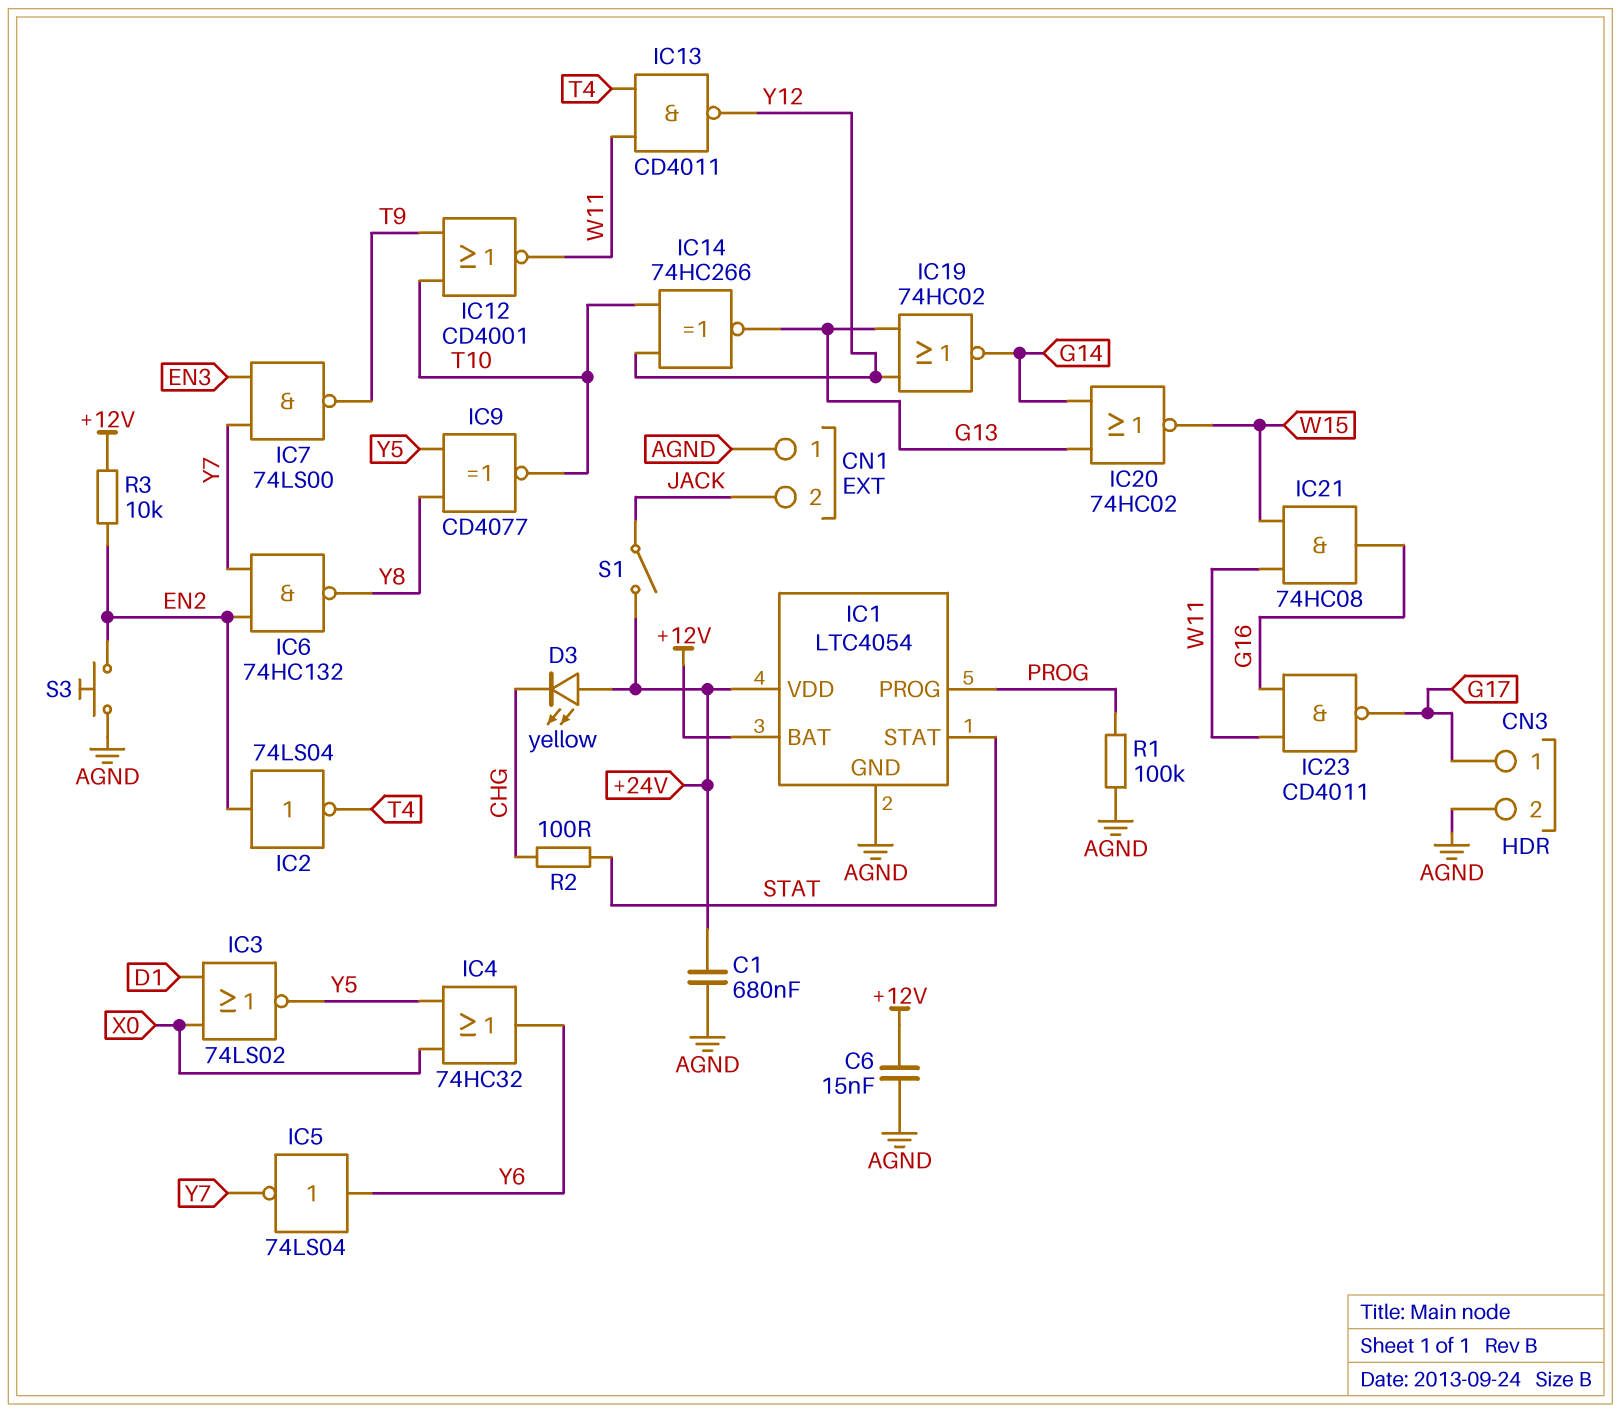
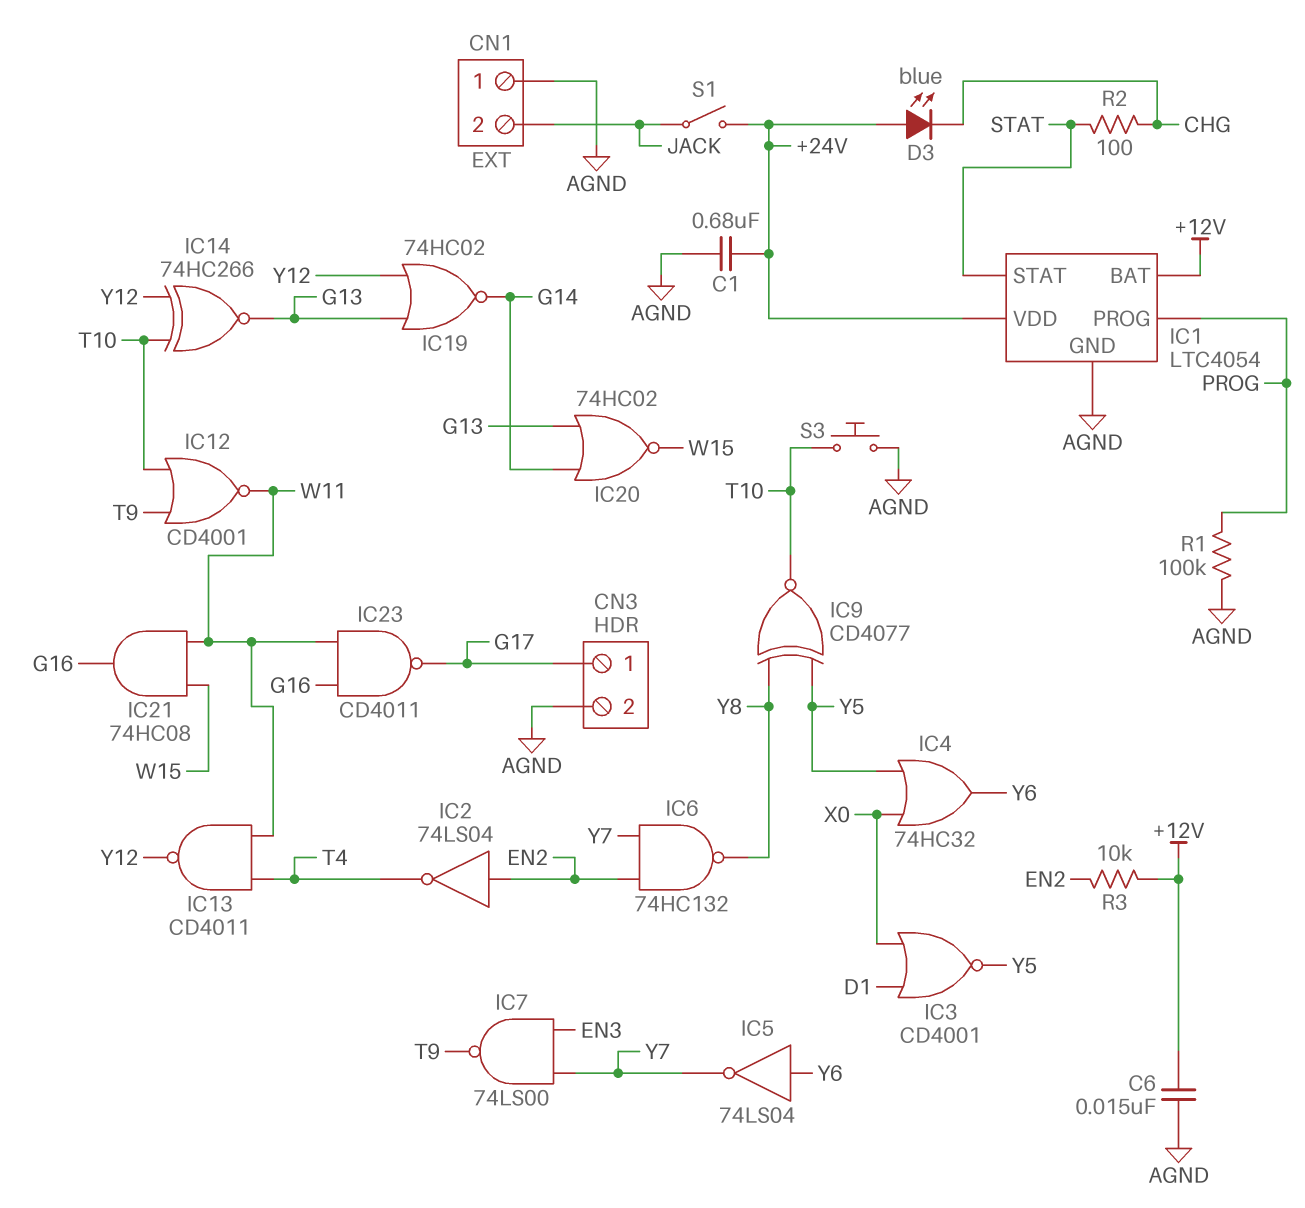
D3: LED yellow (A +24V, K CHG) -> LED blue (A +24V, K CHG)
IC3: NOR 74LS02 (in D1, in X0, out Y5) -> NOR CD4001 (in D1, in X0, out Y5)
S3: button (AGND, EN2) -> button (AGND, T10)

